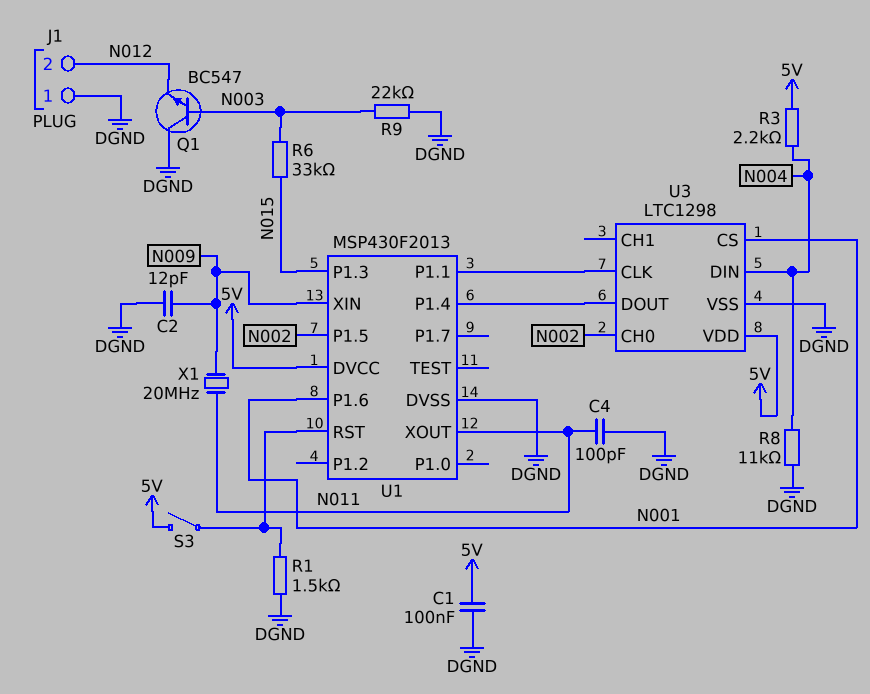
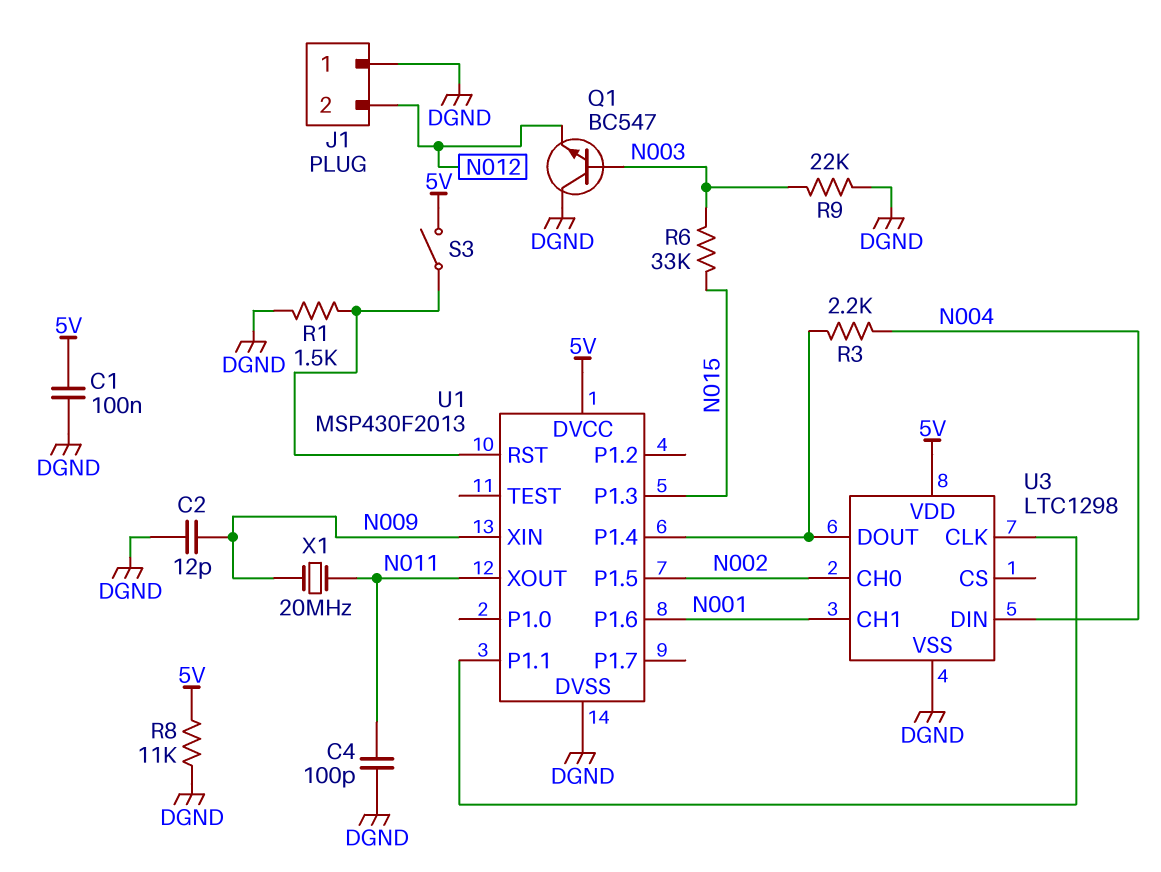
R3: 2.2k (5V, N004) -> 2.2k (N004, U1/P1.4)
R8: 11k (DGND, N004) -> 11k (5V, DGND)
U3 pin CH1: none -> N001
U3 pin CS: N001 -> none

